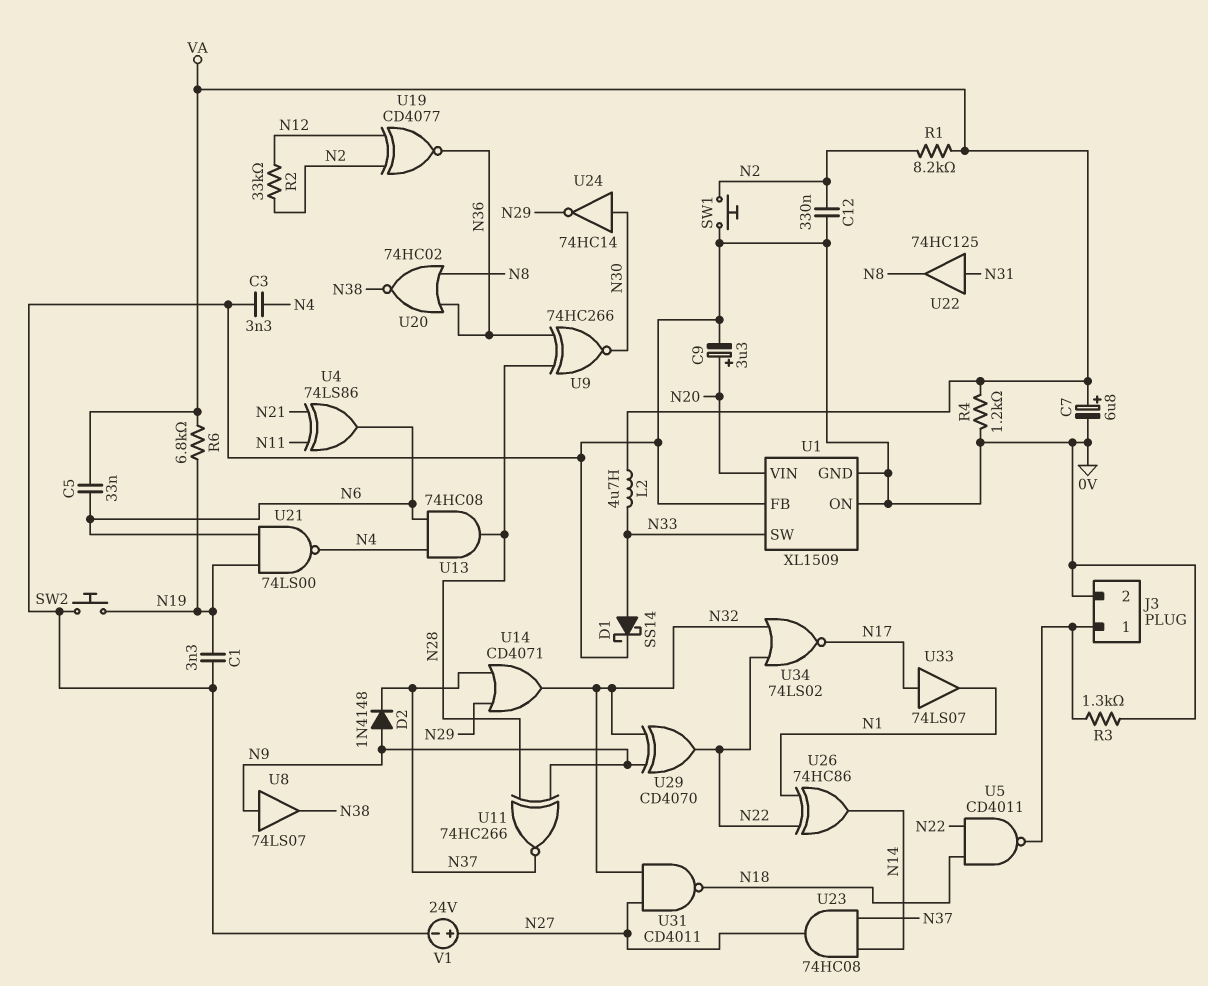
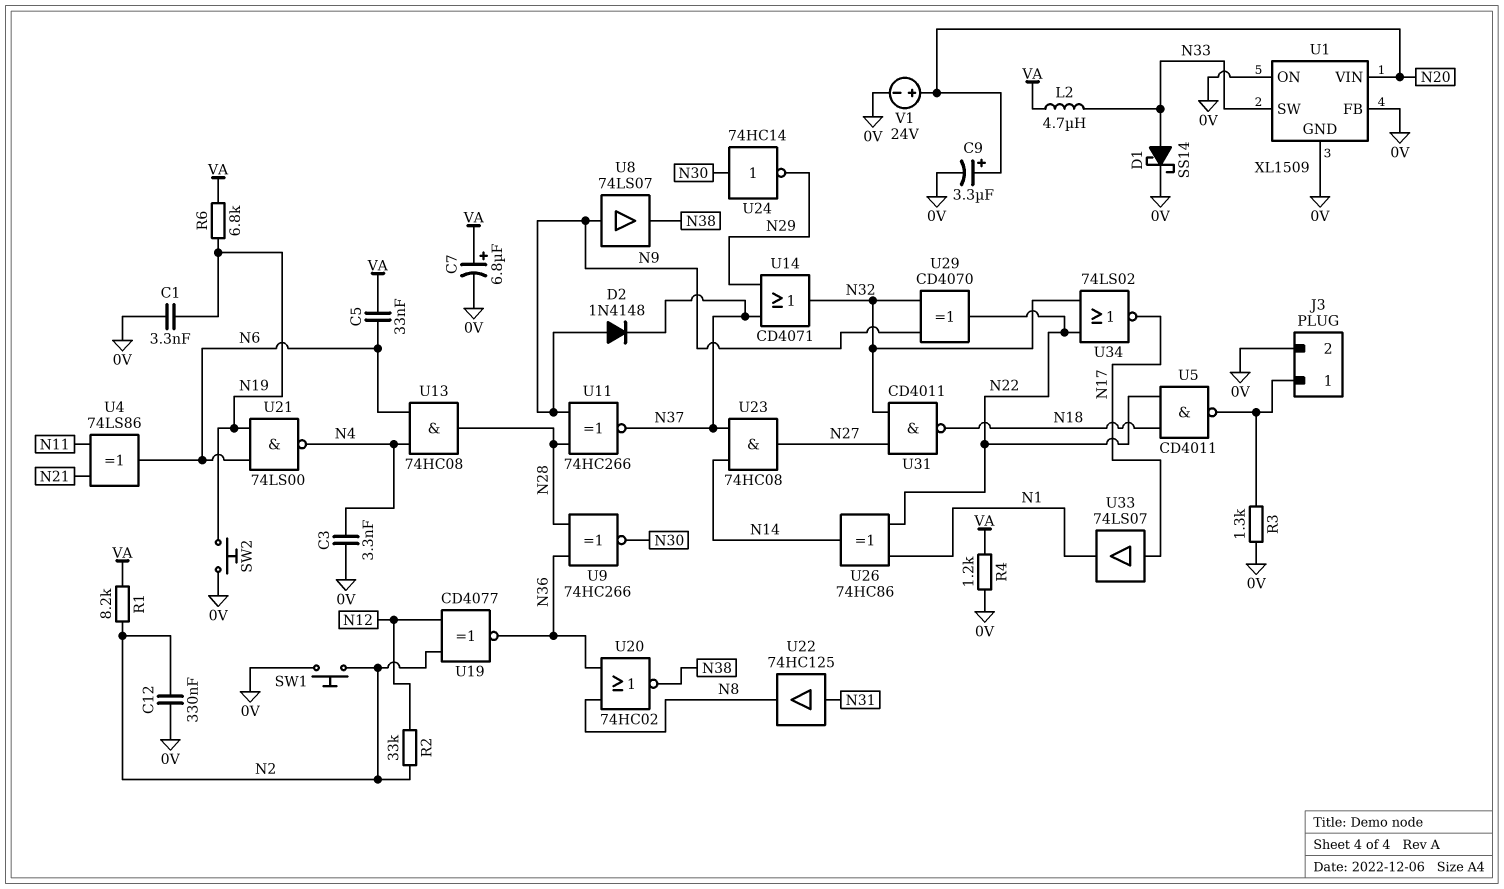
V1: 24V (plus N27, minus 0V) -> 24V (plus N20, minus 0V)

